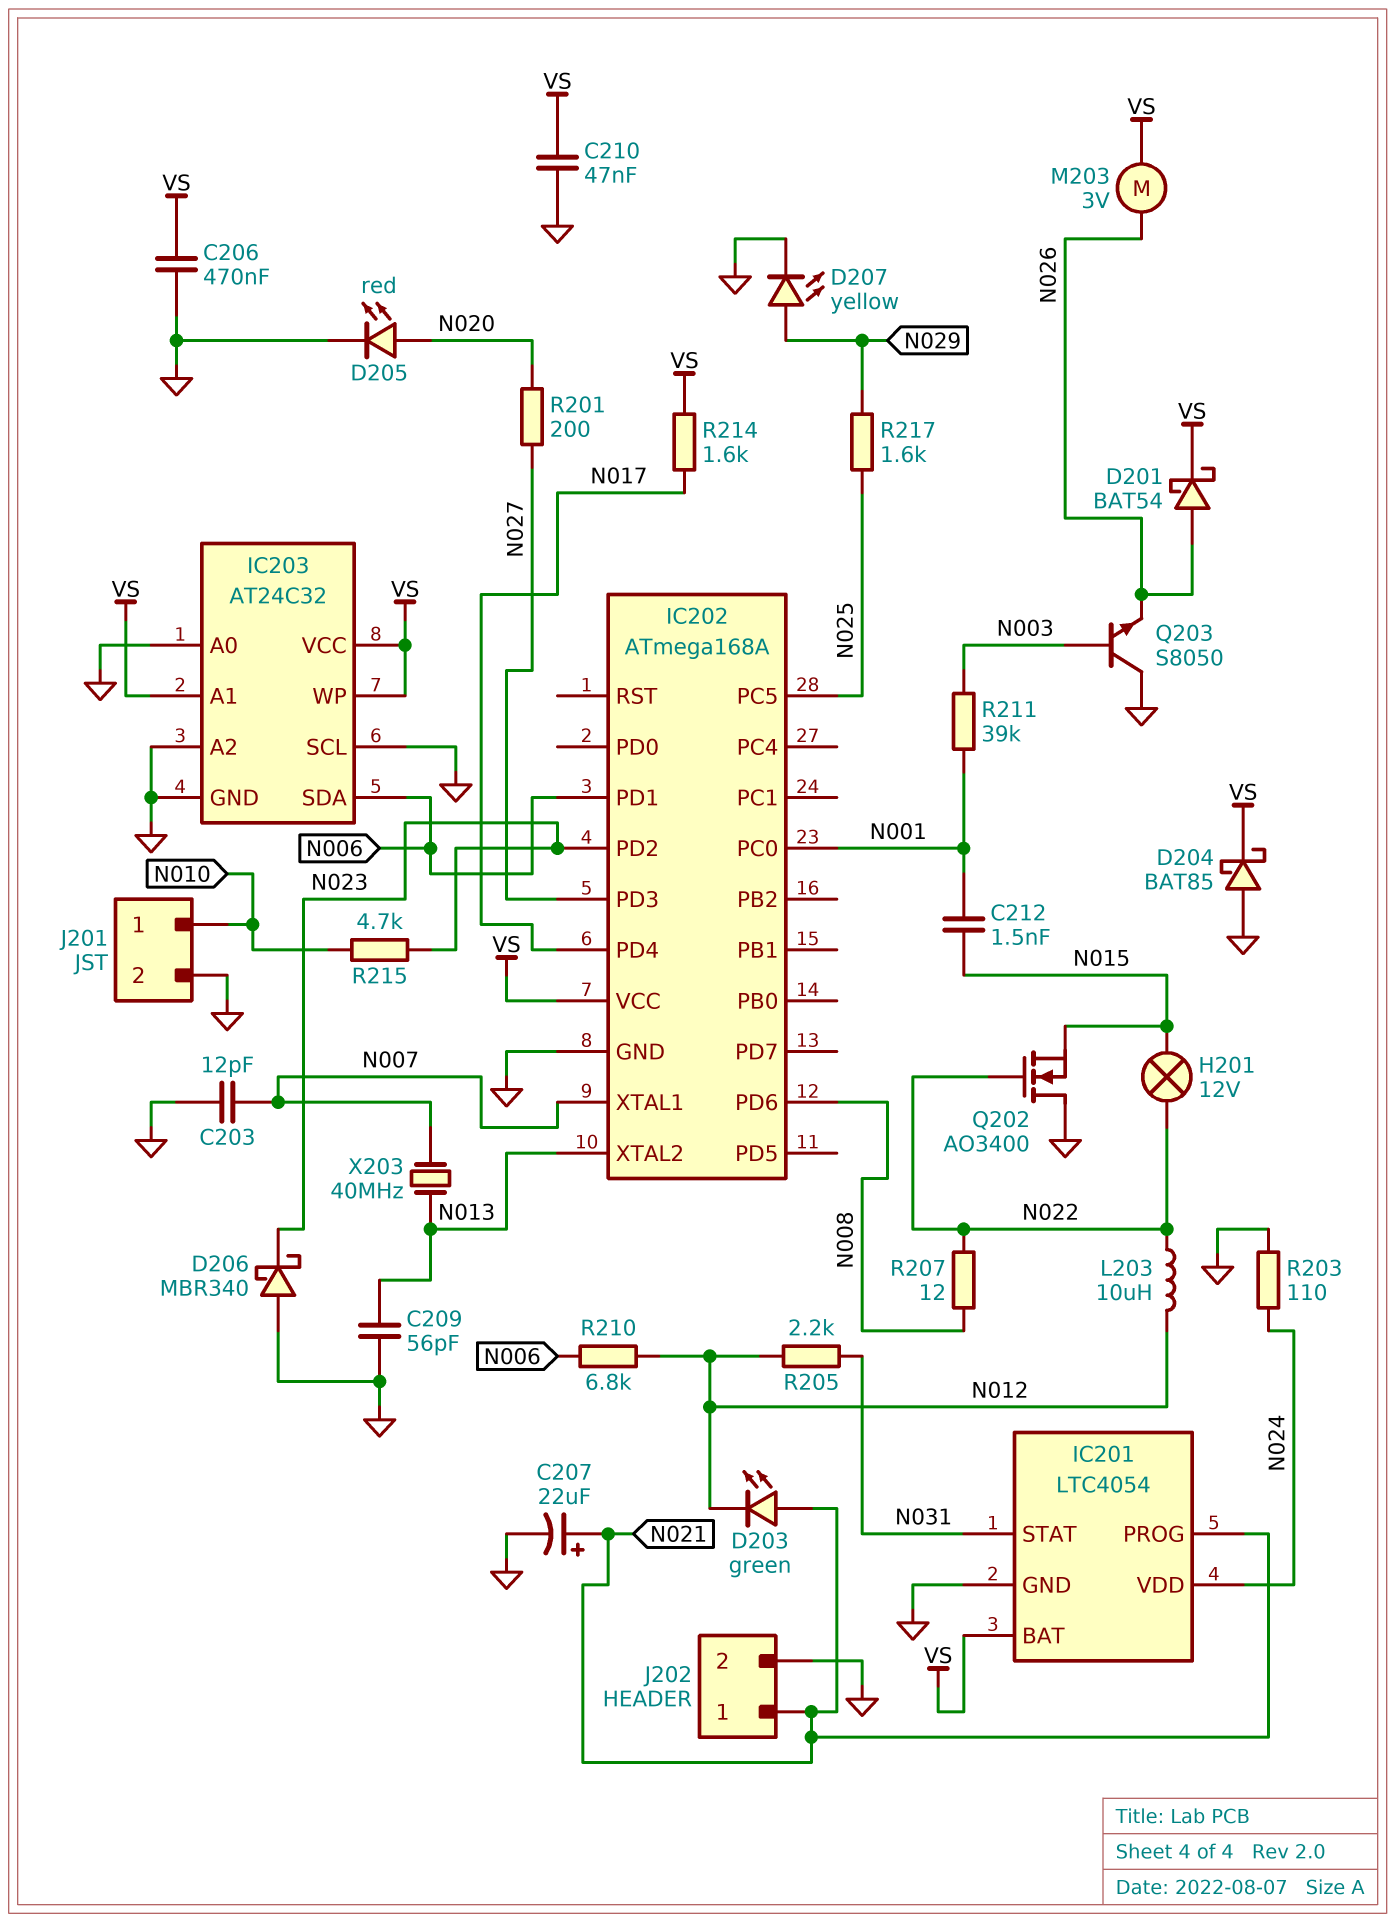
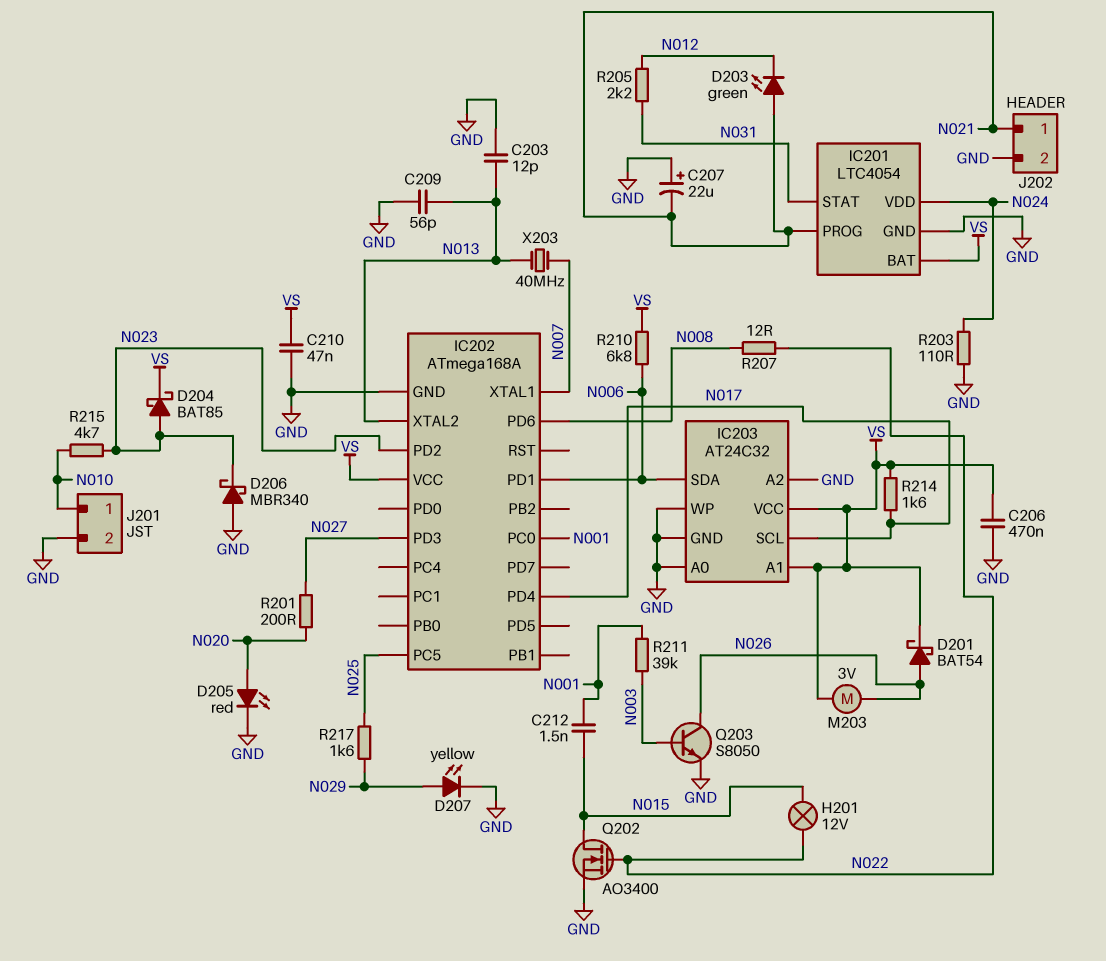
C203: 12pF (GND, N007) -> 12pF (GND, N013)
C207: 22uF (plus N021, minus GND) -> 22uF (plus GND, minus N021)
D204: schottky BAT85 (A GND, K VS) -> schottky BAT85 (A N023, K VS)
IC203 pin SCL: GND -> N017
IC203 pin WP: VS -> GND
L203: 10uH (N012, N022) -> none
Q202: NMOS AO3400 (G N022, D GND, S N015) -> NMOS AO3400 (G N022, D N015, S GND)
Q203: NPN S8050 (B N003, C GND, E N026) -> NPN S8050 (B N003, C N026, E GND)
R210: 6.8k (N006, N012) -> 6.8k (N006, VS)

